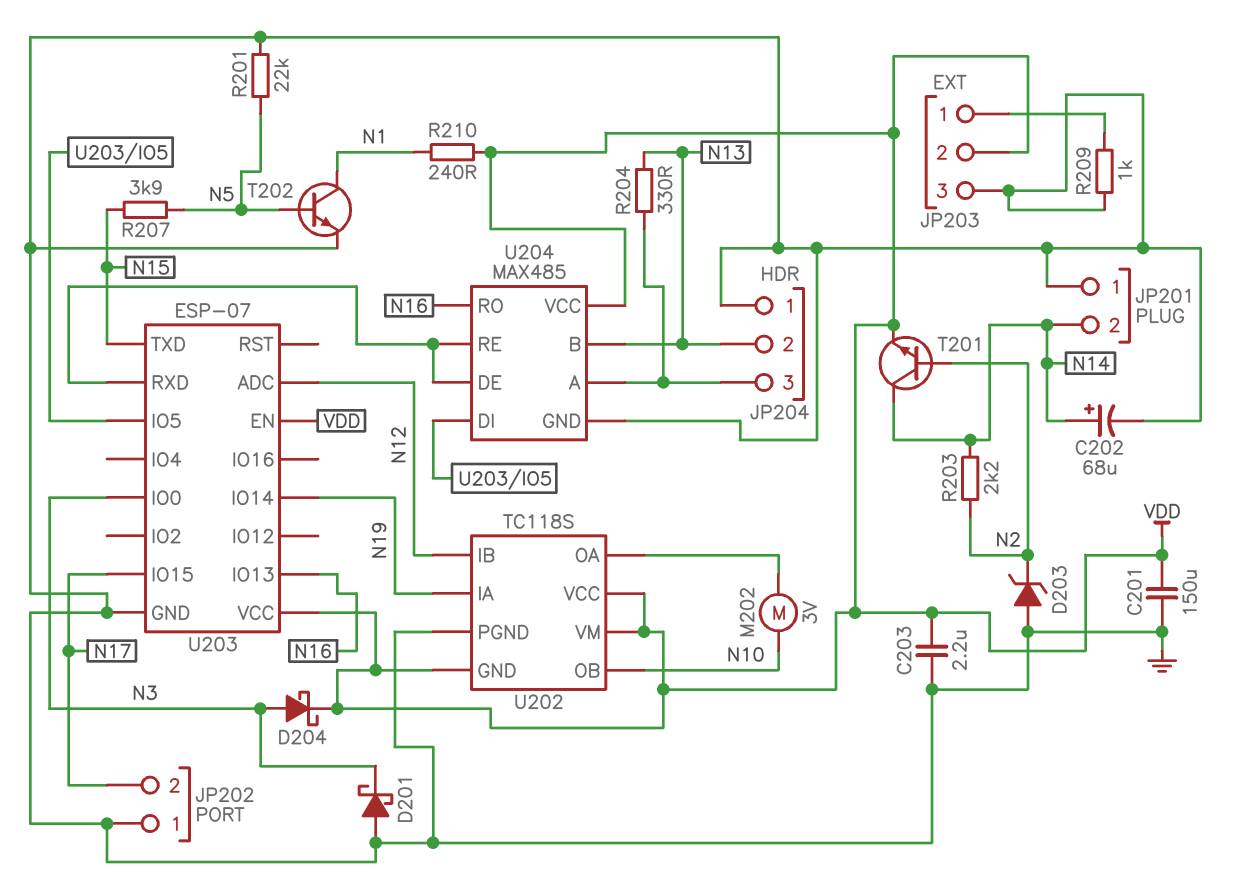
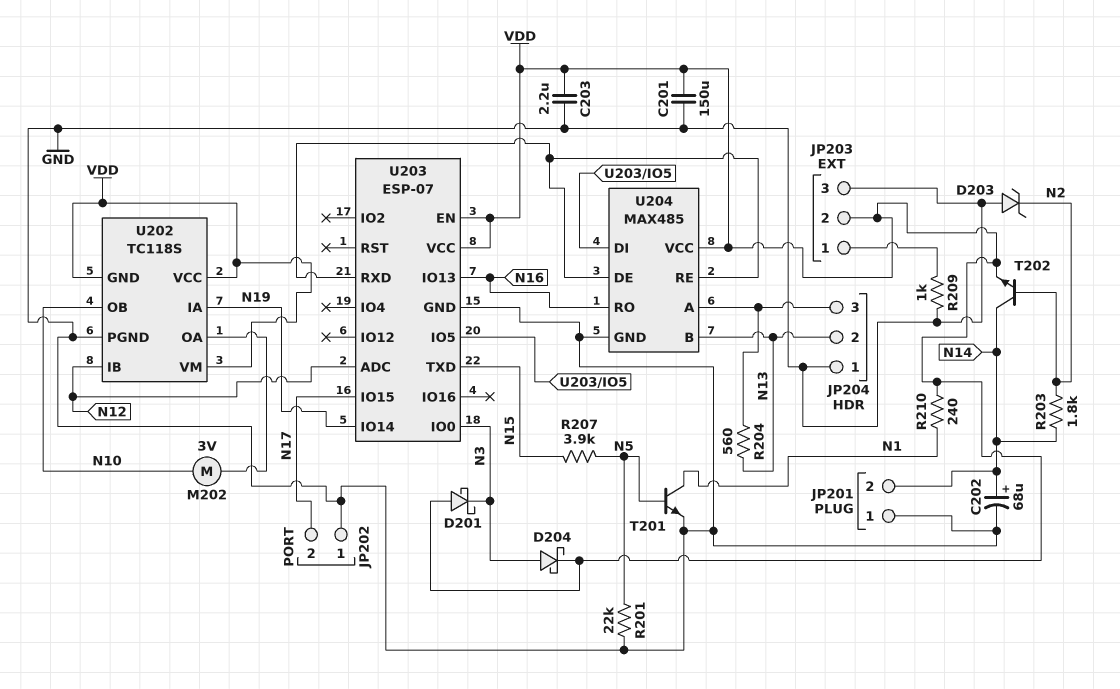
D201: schottky (A GND, K N3) -> schottky (A VDD, K N3)
R203: 2.2k (N2, N14) -> 1.8k (N2, N14)
R204: 330 (JP204/3, N13) -> 560 (JP204/3, N13)
T201: NPN (B N2, C N14, E VDD) -> NPN (B N5, C N1, E GND)
T202: NPN (B N5, C N1, E GND) -> NPN (B N2, C N14, E VDD)

